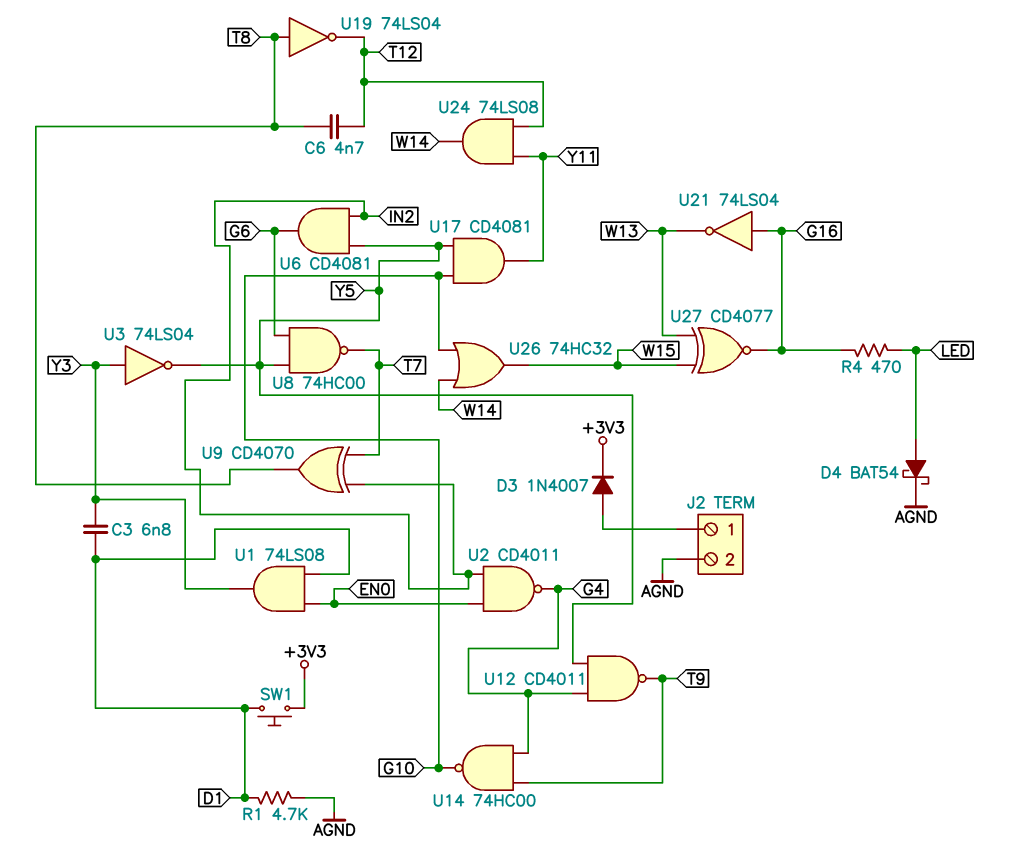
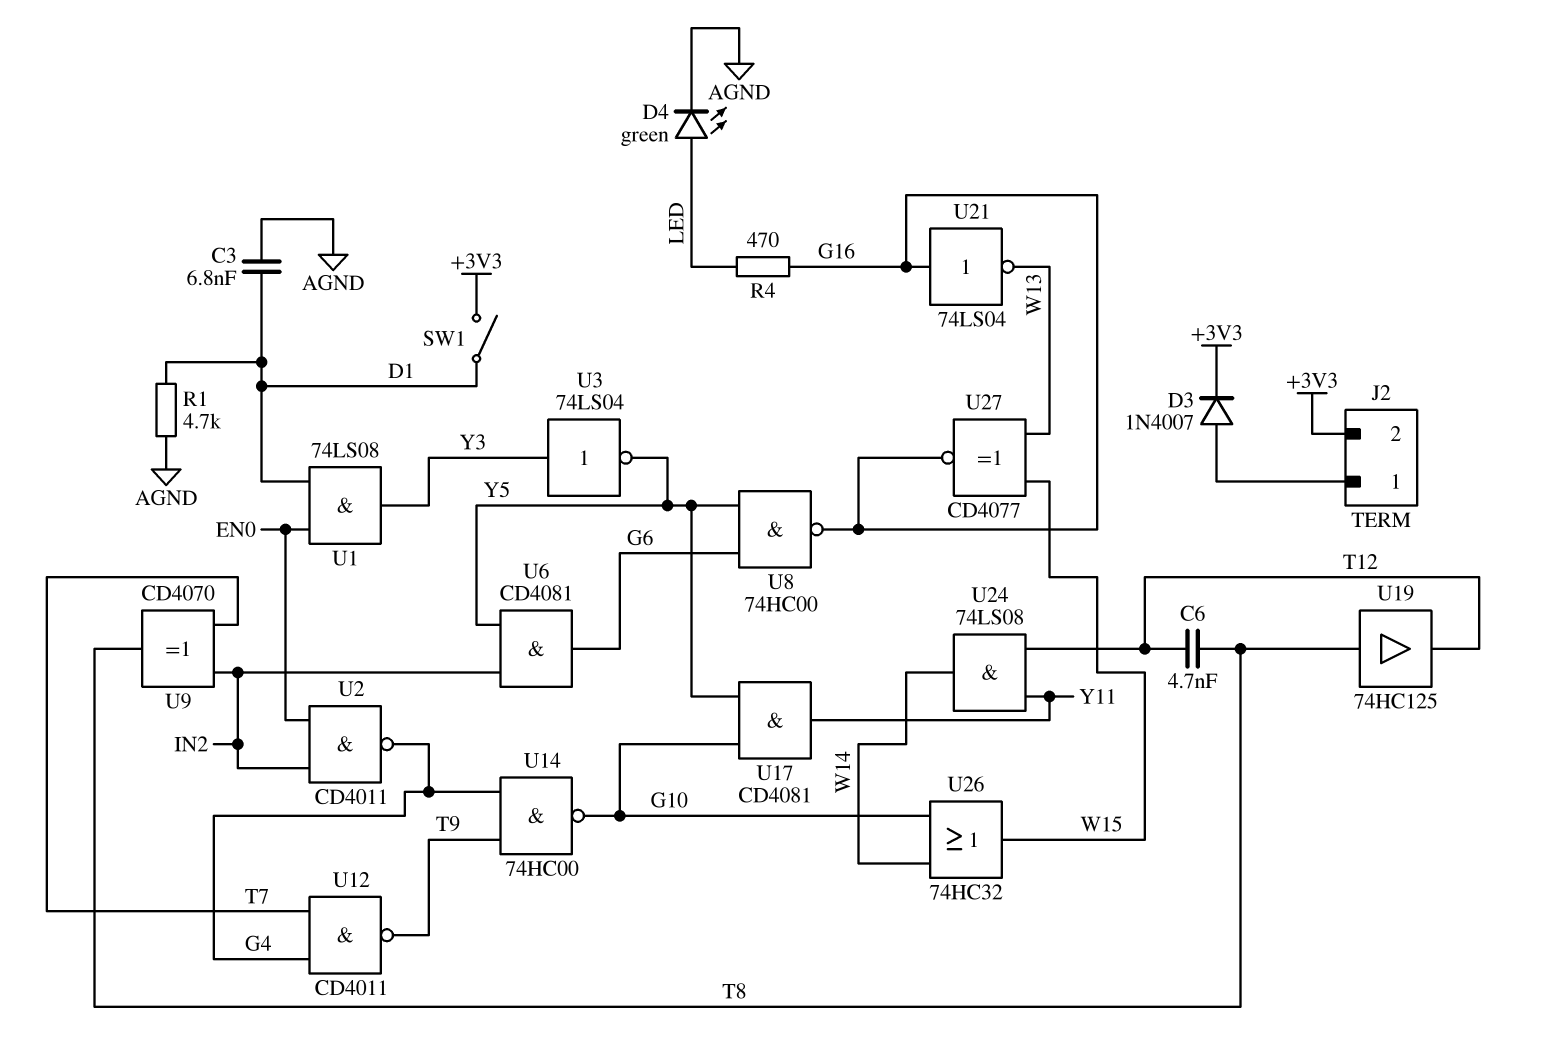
C3: 6.8nF (D1, Y3) -> 6.8nF (AGND, D1)
D4: schottky BAT54 (A LED, K AGND) -> LED green (A LED, K AGND)
J2 pin 2: AGND -> +3V3
SW1: button (+3V3, D1) -> switch (+3V3, D1)
U8: NAND 74HC00 (in G6, in Y5, out T7) -> NAND 74HC00 (in G6, in Y5, out G16)
U12: NAND CD4011 (in G4, in Y5, out T9) -> NAND CD4011 (in G4, in T7, out T9)
U19: NOT 74LS04 (in T8, out T12) -> buffer 74HC125 (in T8, out T12)

